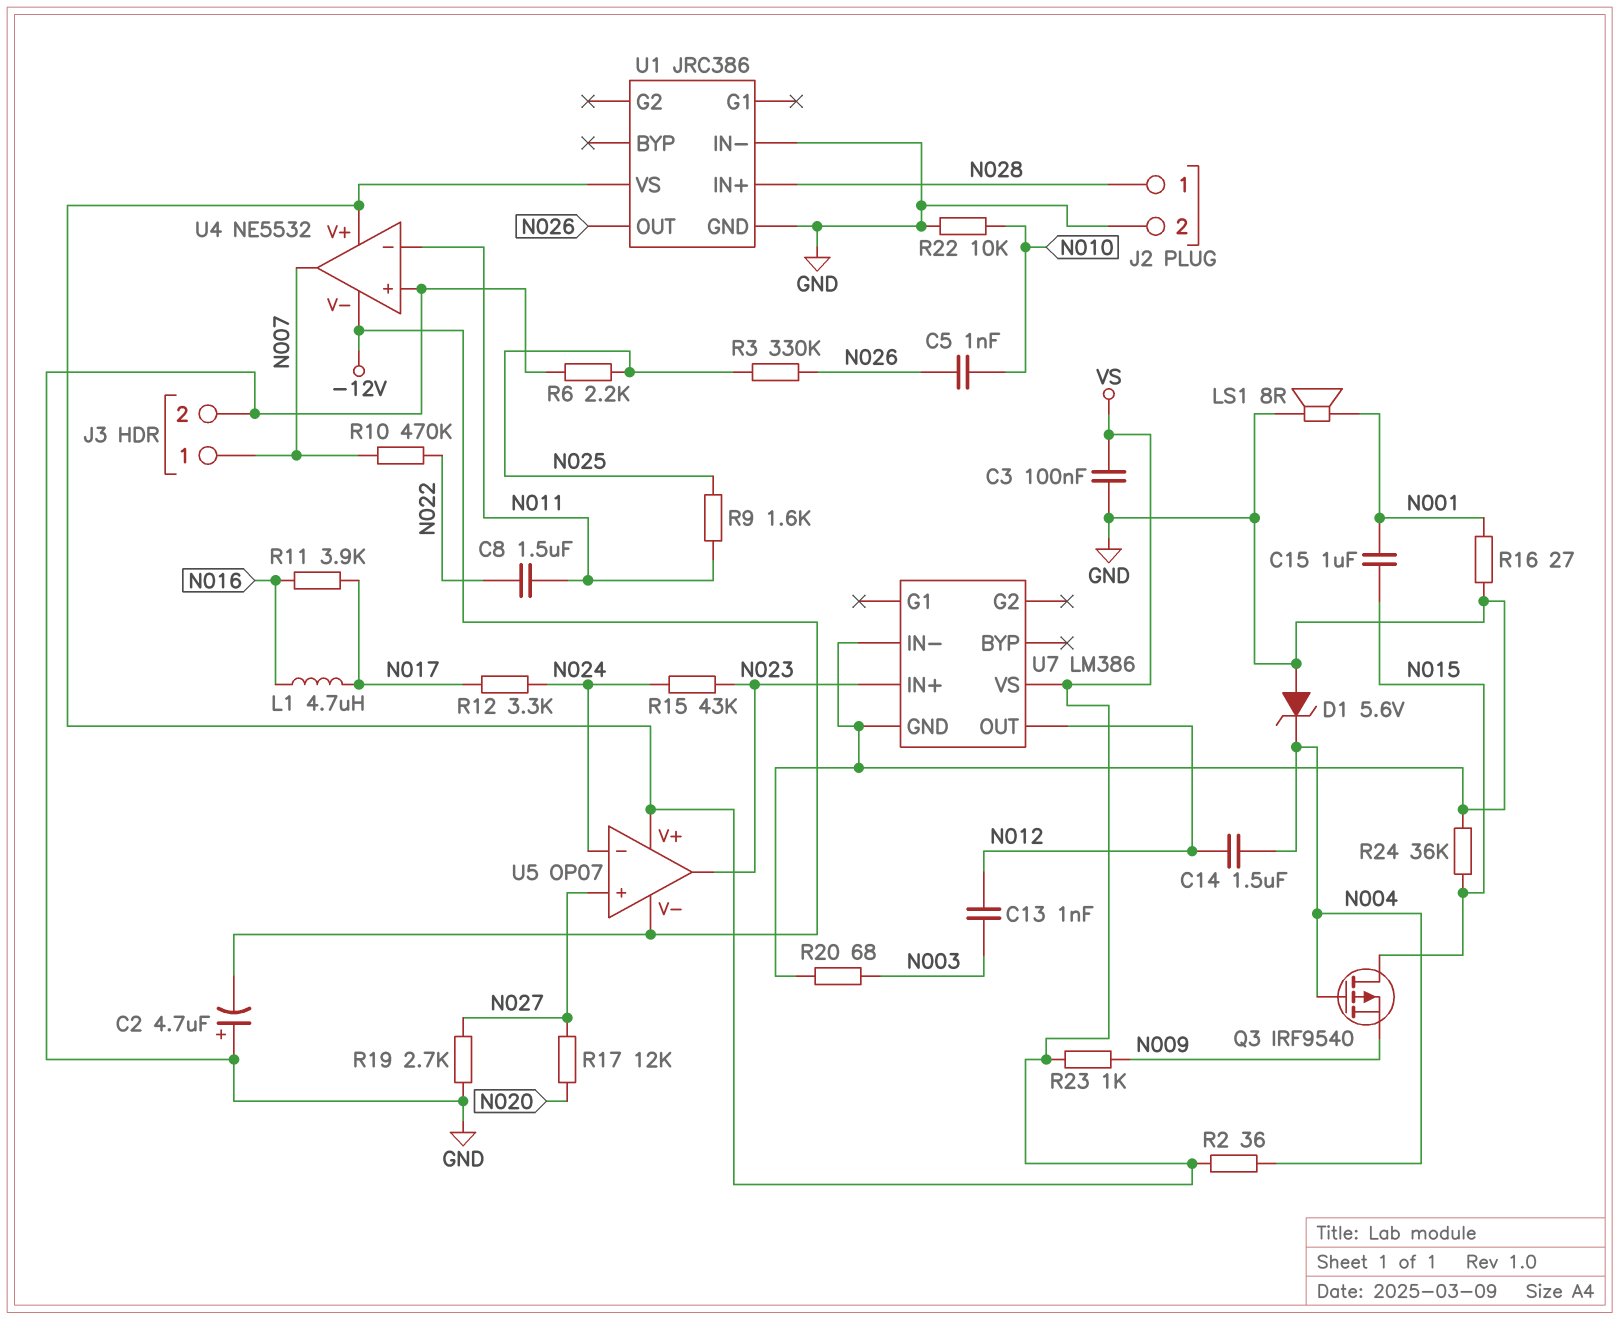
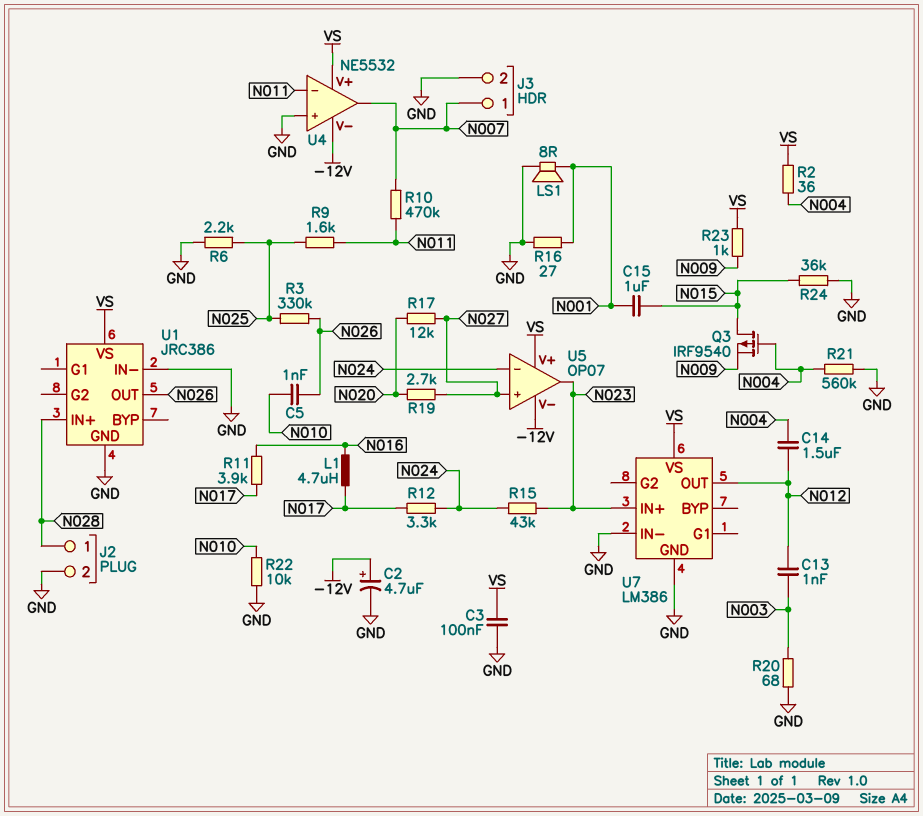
C2: 4.7uF (plus GND, minus -12V) -> 4.7uF (plus -12V, minus GND)
C8: 1.5uF (N011, N022) -> none
D1: zener 5.6V (A GND, K N004) -> none
R10: 470k (N007, N022) -> 470k (N007, N011)
R19: 2.7k (GND, N027) -> 2.7k (N020, N027)
R21: none -> 560k (GND, N004)

